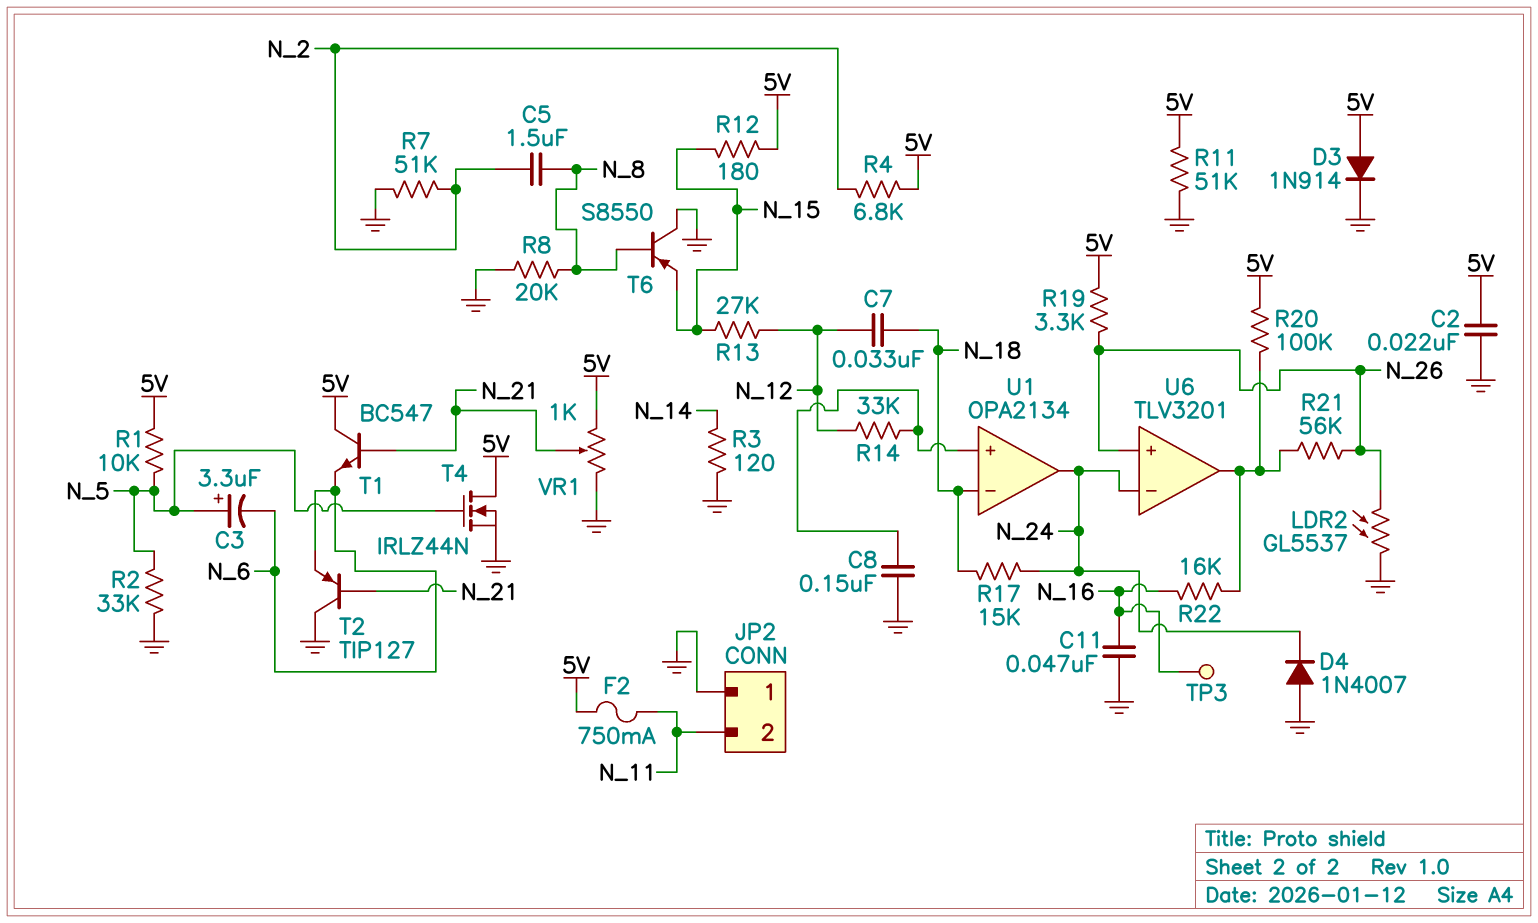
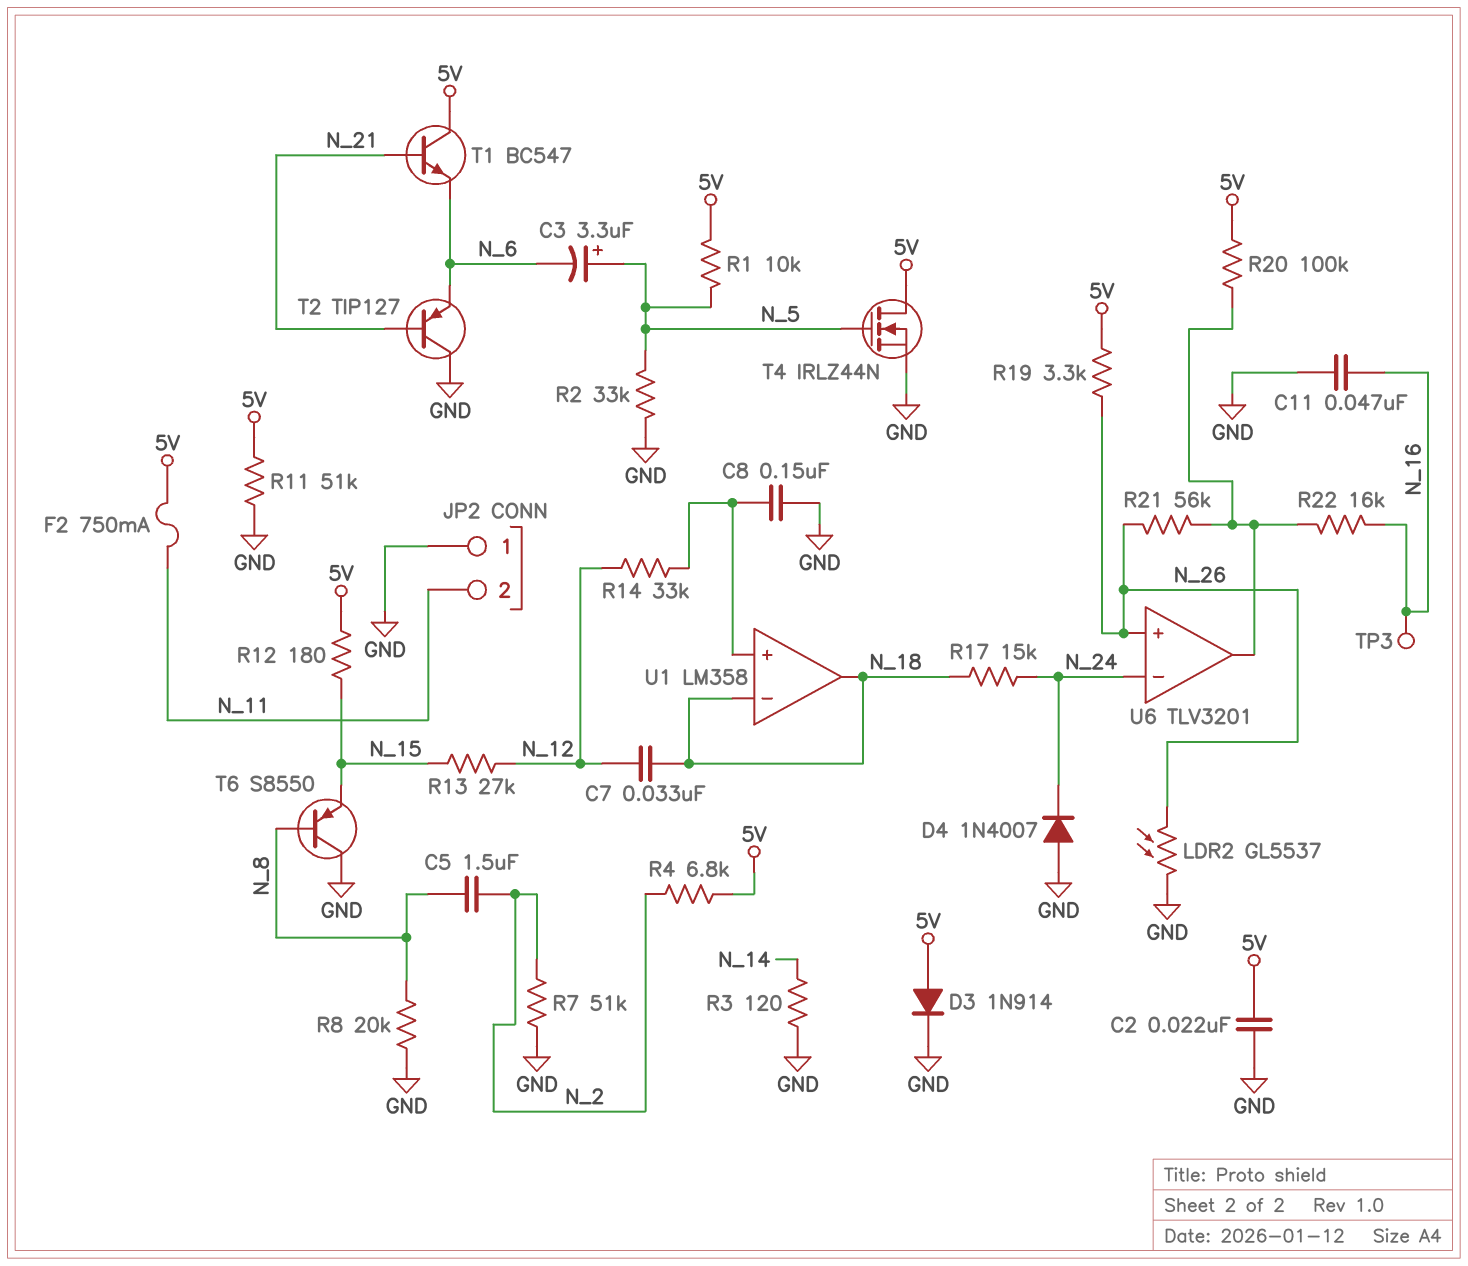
U1: OPA2134 -> LM358
U1 pin out: N_24 -> N_18
VR1: 1k (5V, GND, wiper N_21) -> none

